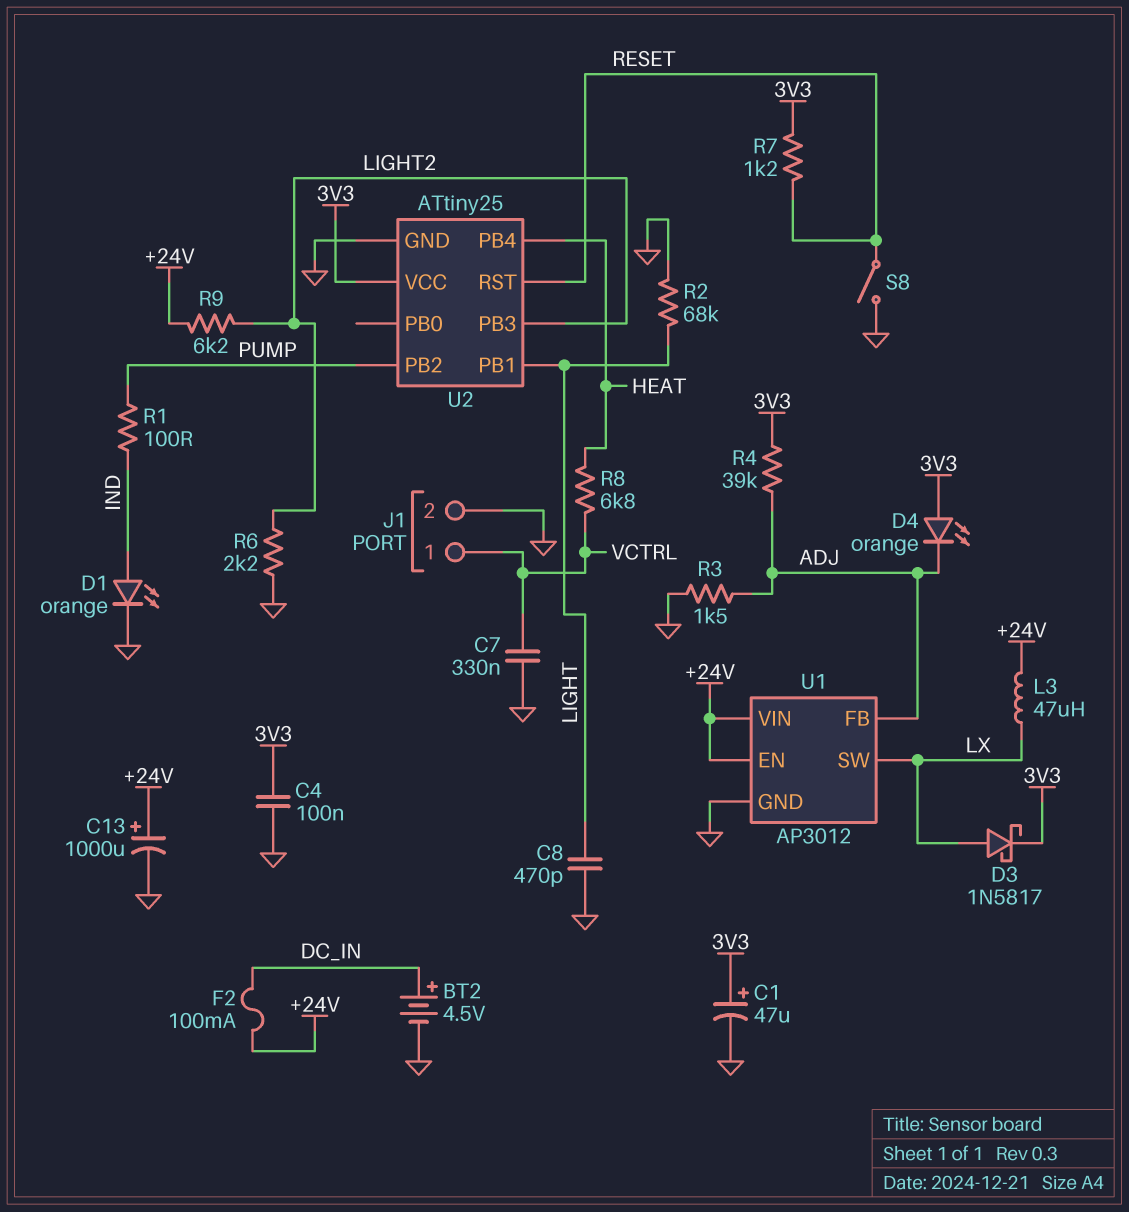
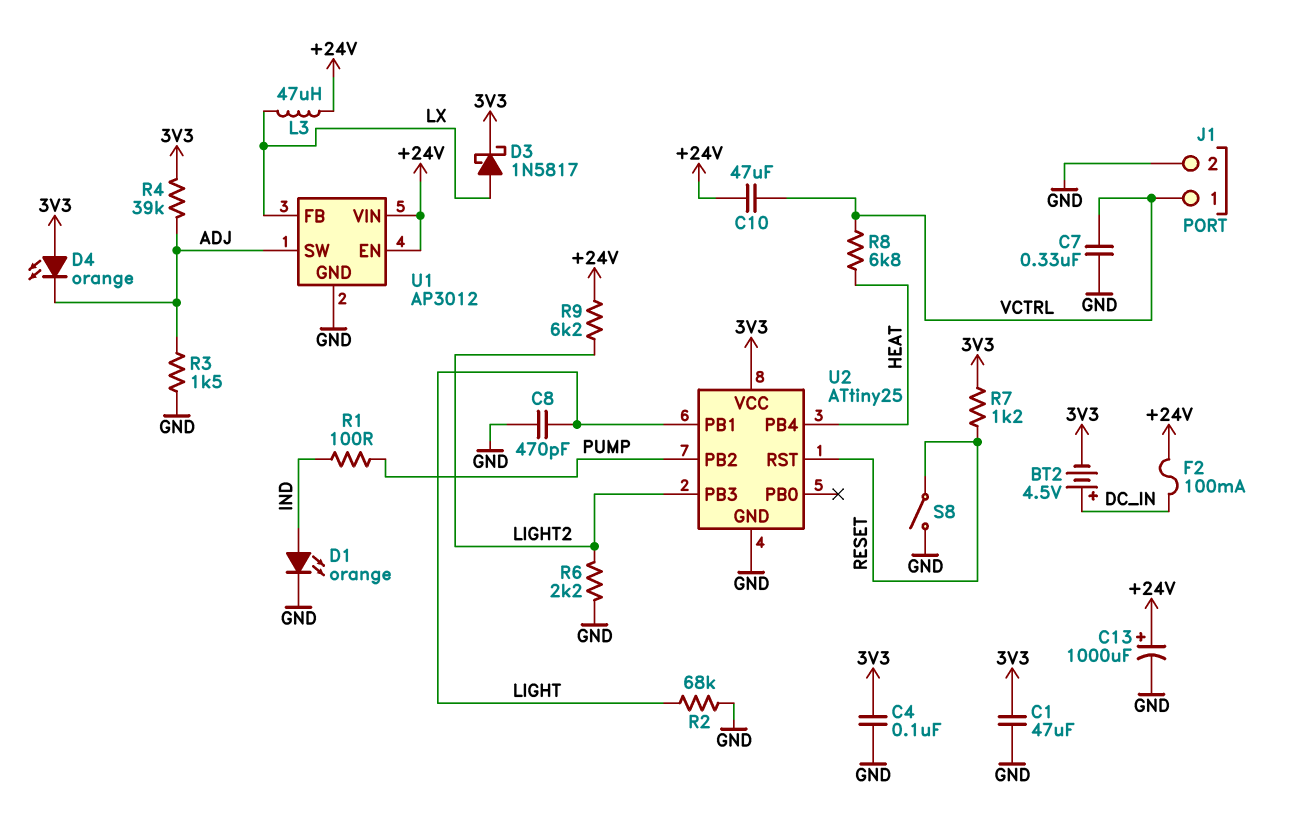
BT2: 4.5V (plus DC_IN, minus GND) -> 4.5V (plus DC_IN, minus 3V3)
C1: 47uF (plus 3V3, minus GND) -> 47uF (3V3, GND)
C10: none -> 47uF (+24V, VCTRL)
U1 pin FB: ADJ -> LX
U1 pin SW: LX -> ADJ

